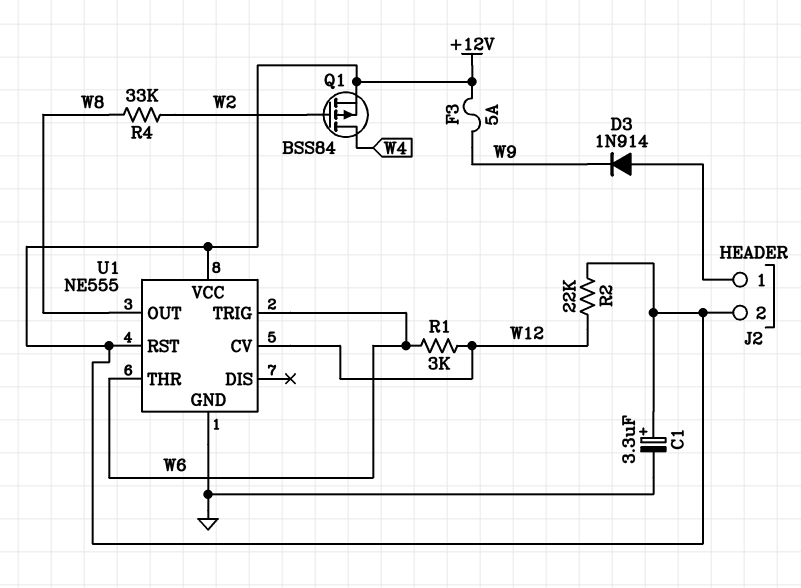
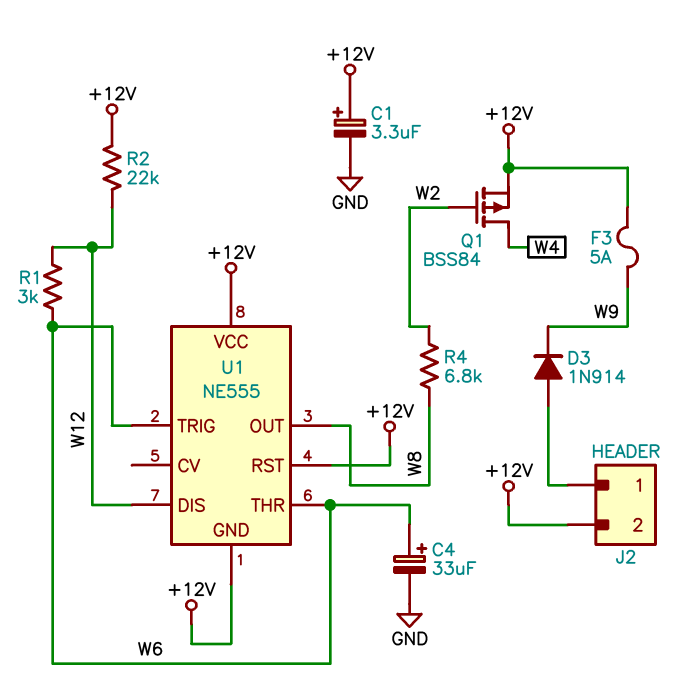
C4: none -> 33uF (plus W6, minus GND)
R4: 33k (W2, W8) -> 6.8k (W2, W8)
U1 pin CV: W12 -> none
U1 pin DIS: none -> W12
U1 pin GND: GND -> +12V

